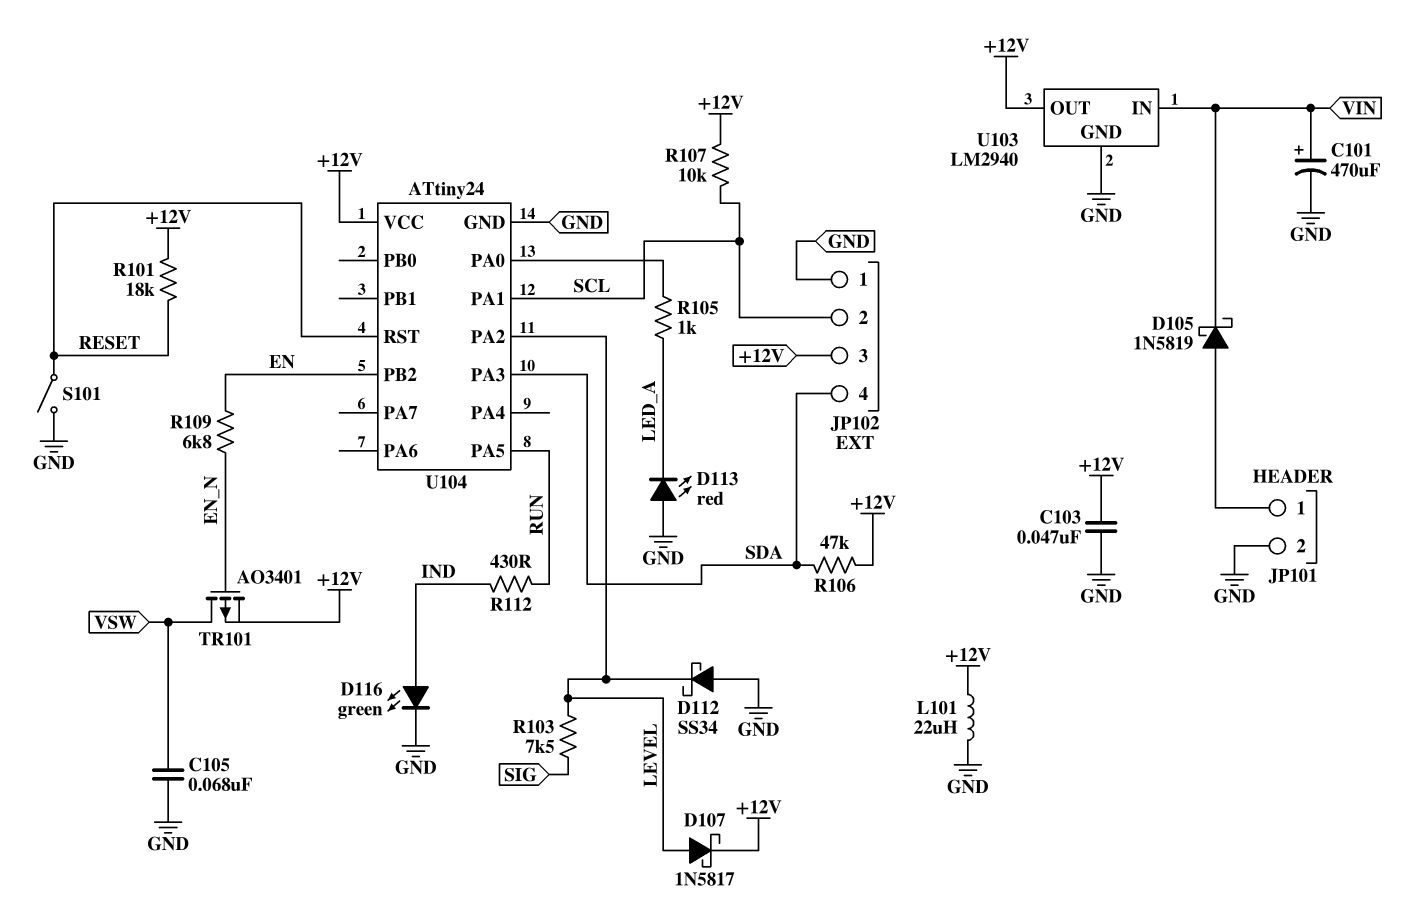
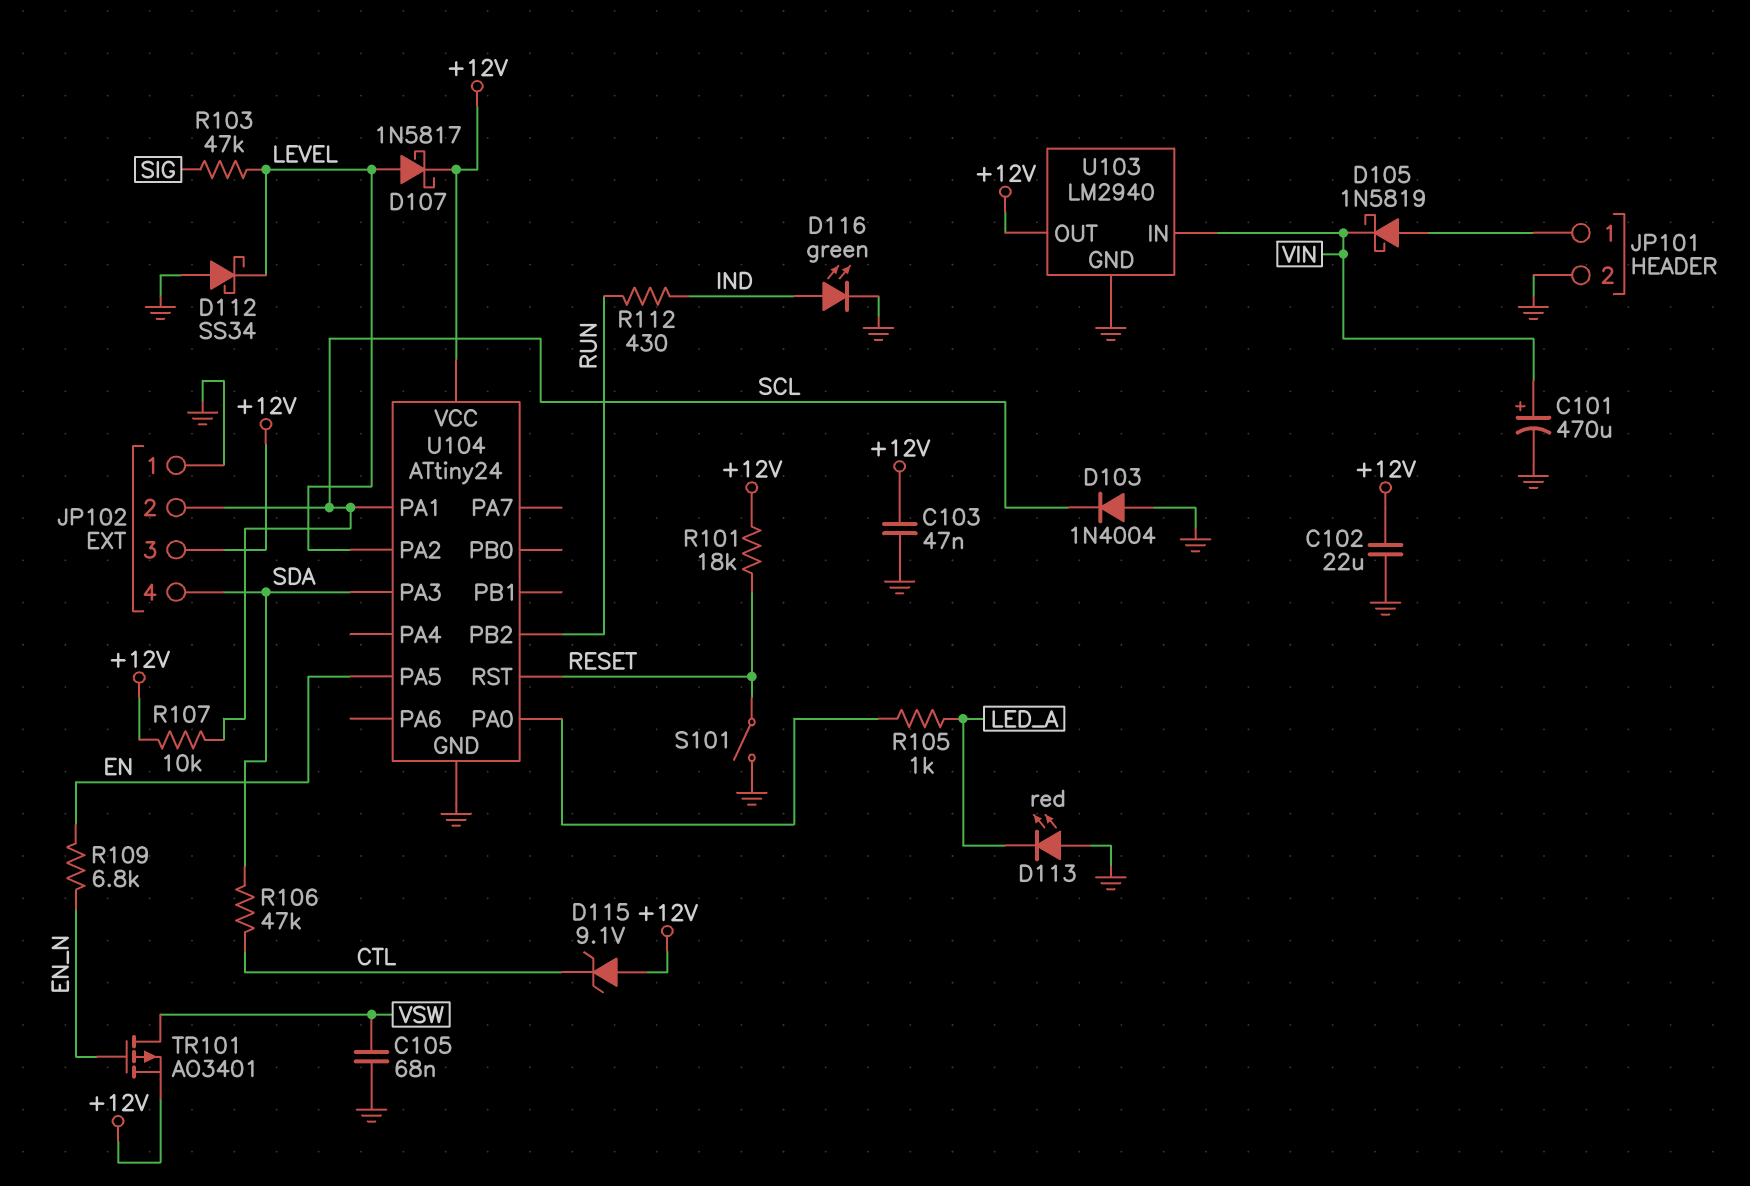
C102: none -> 22uF (+12V, GND)
D103: none -> diode 1N4004 (A GND, K SCL)
D115: none -> zener 9.1V (A +12V, K CTL)
L101: 22uH (+12V, GND) -> none
R103: 7.5k (LEVEL, SIG) -> 47k (LEVEL, SIG)
R106: 47k (+12V, SDA) -> 47k (CTL, SDA)
U104 pin PA5: RUN -> EN
U104 pin PB2: EN -> RUN

